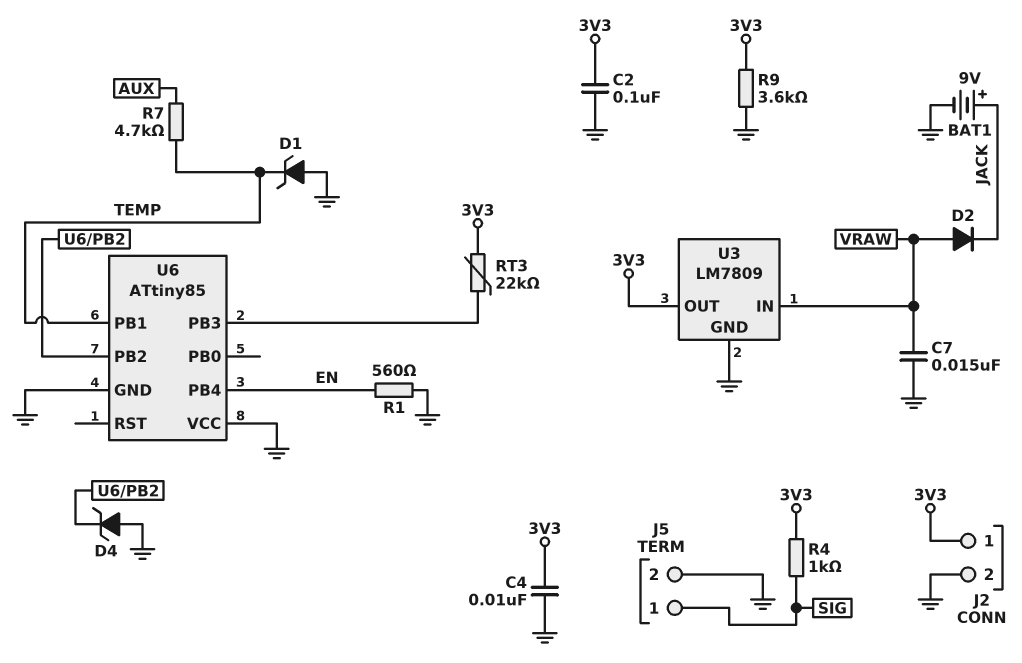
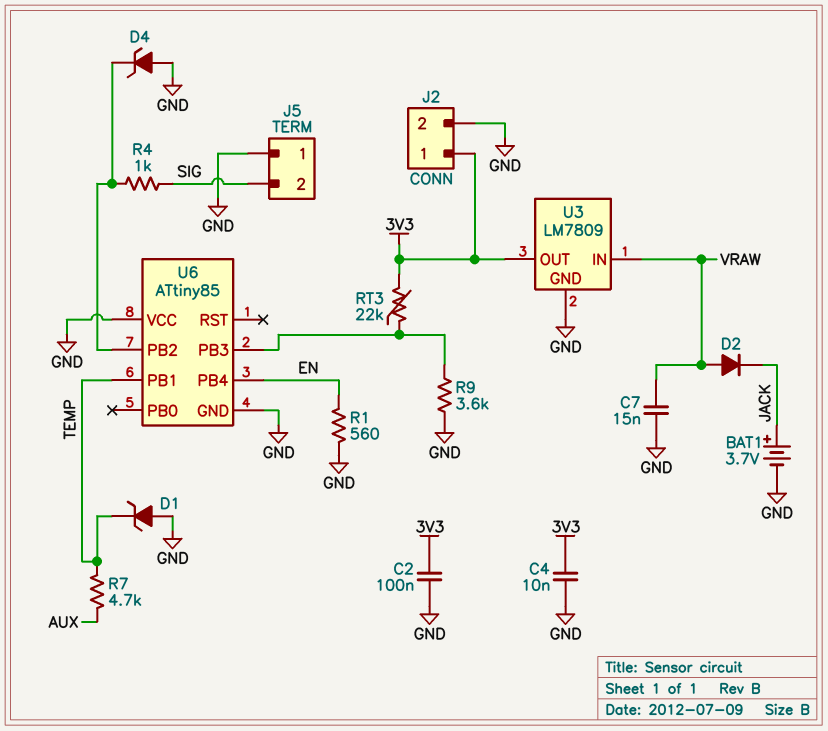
BAT1: 9V (plus JACK, minus GND) -> 3.7V (plus JACK, minus GND)
J5 pin 1: SIG -> GND
J5 pin 2: GND -> SIG
R4: 1k (3V3, SIG) -> 1k (SIG, U6/PB2)
R9: 3.6k (3V3, GND) -> 3.6k (GND, U6/PB3)

